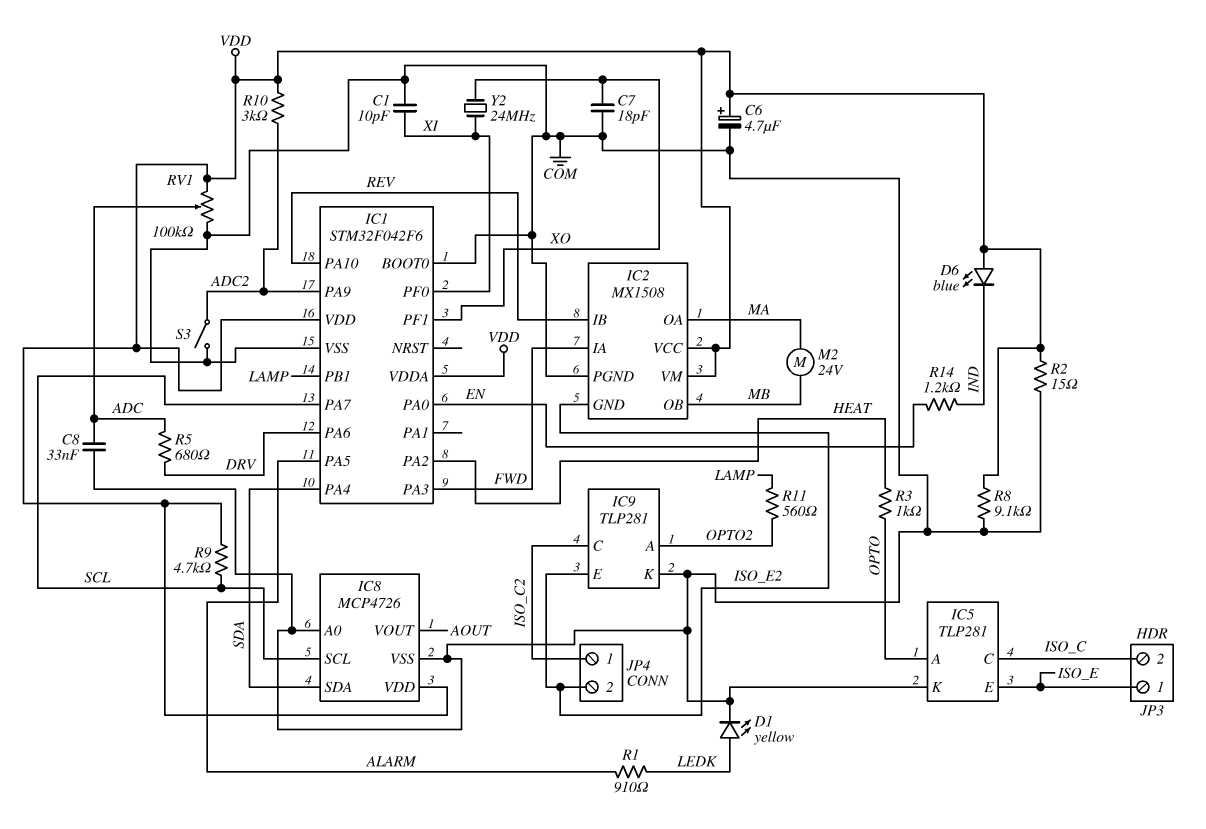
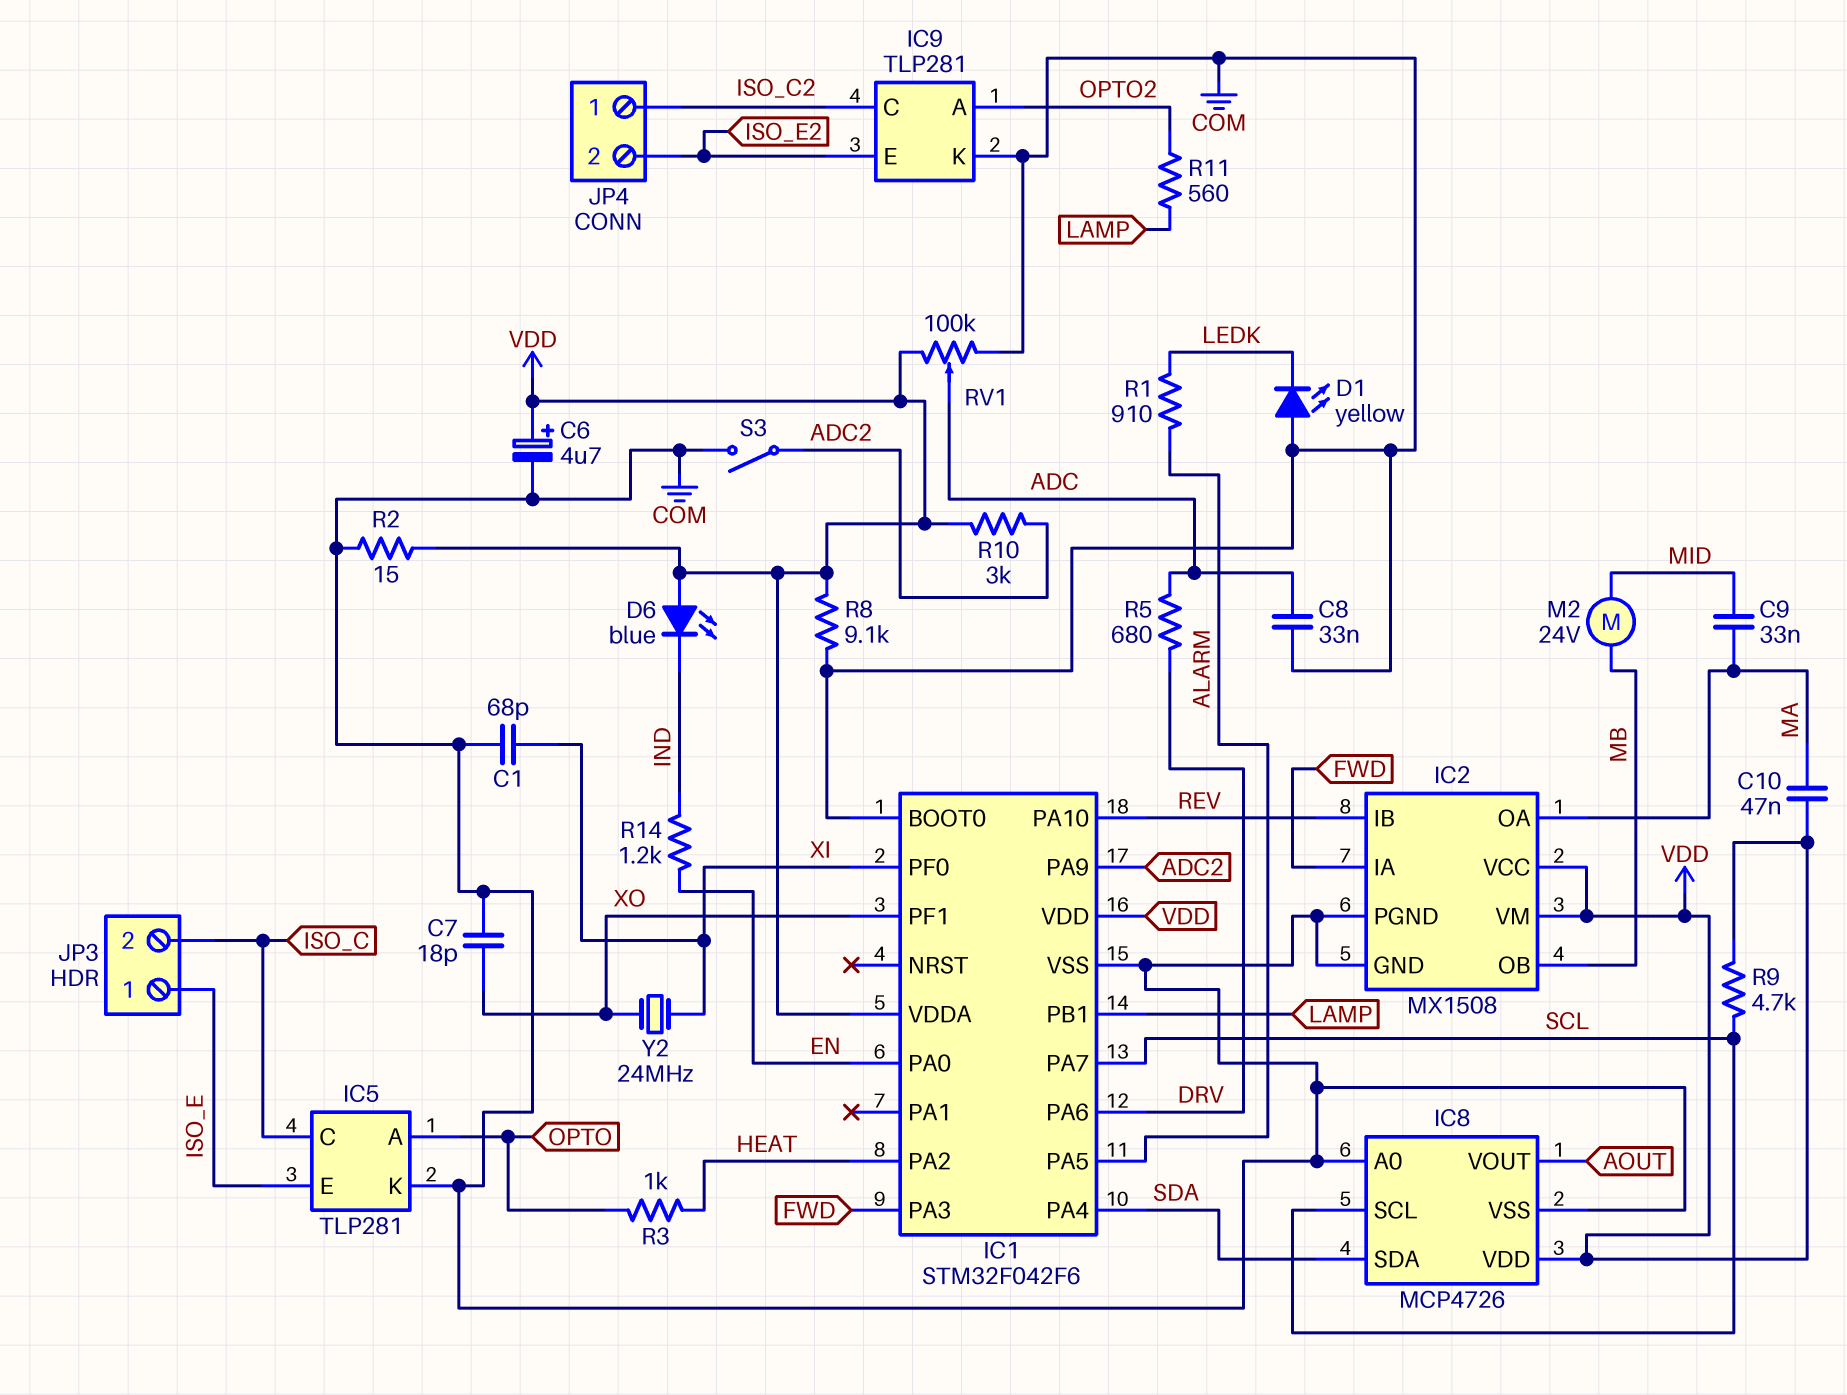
C1: 10pF (COM, XI) -> 68pF (COM, XI)
C9: none -> 33nF (MA, MID)
C10: none -> 47nF (MA, VDD)
D1: LED yellow (A LEDK, K COM) -> LED yellow (A COM, K LEDK)
IC2 pin GND: ISO_E2 -> COM
M2: motor 24V (MA, MB) -> motor 24V (MB, MID)

